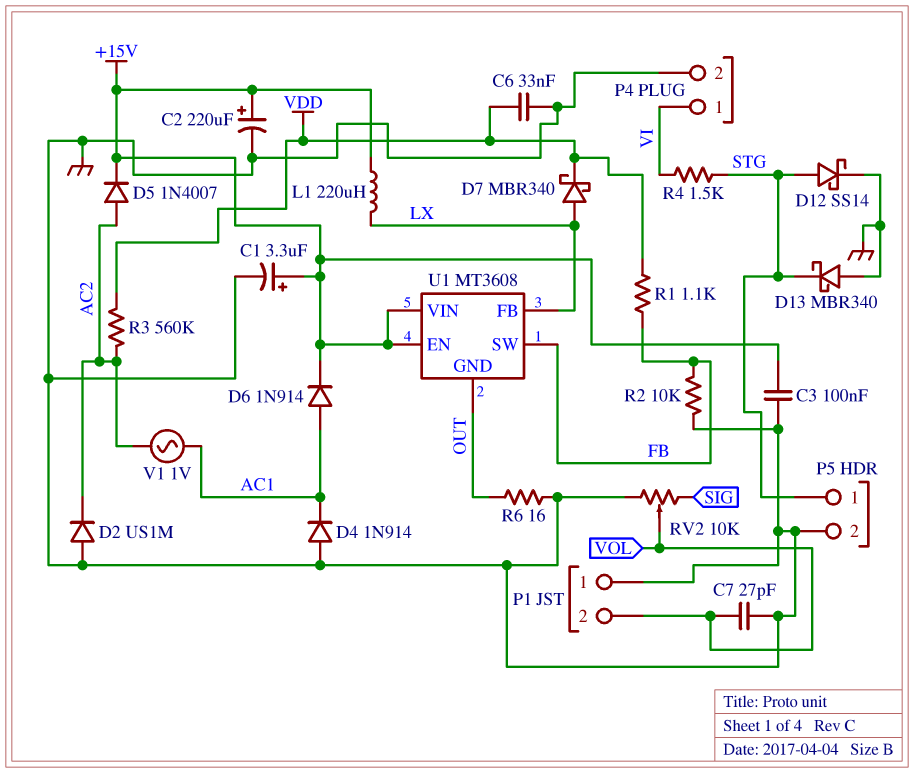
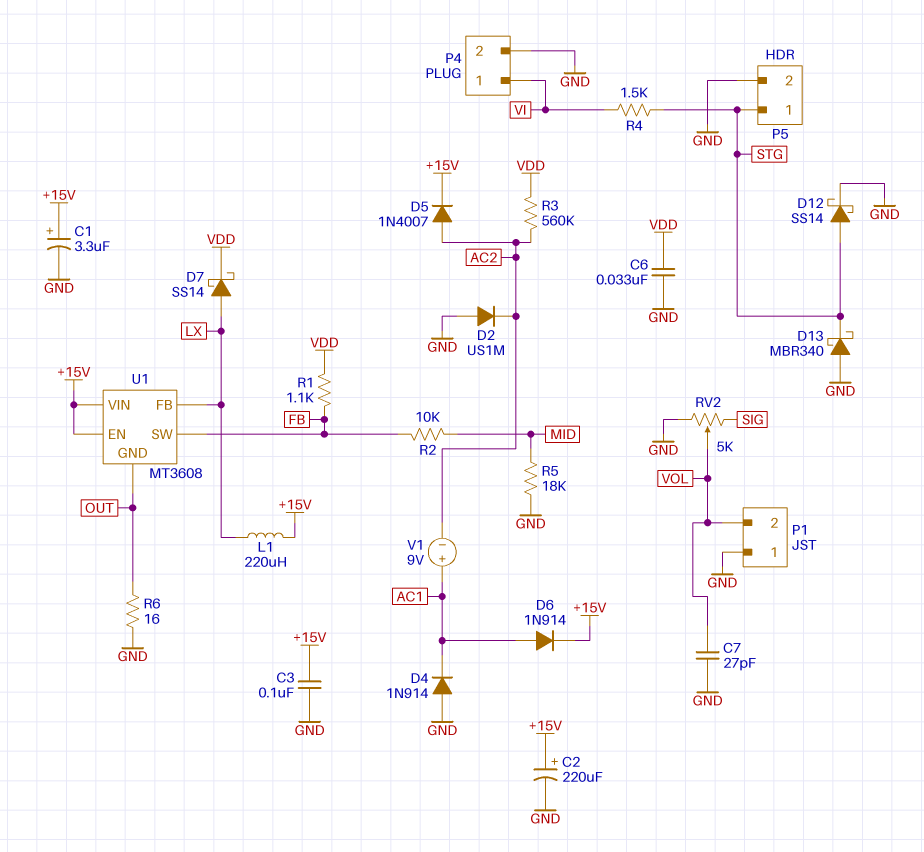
D7: schottky MBR340 (A LX, K VDD) -> schottky SS14 (A LX, K VDD)
R2: 10k (FB, GND) -> 10k (FB, MID)
R5: none -> 18k (GND, MID)
RV2: 10k (GND, SIG, wiper VOL) -> 5k (GND, SIG, wiper VOL)
V1: AC 1V (AC1, AC2) -> 9V (plus AC1, minus AC2)

